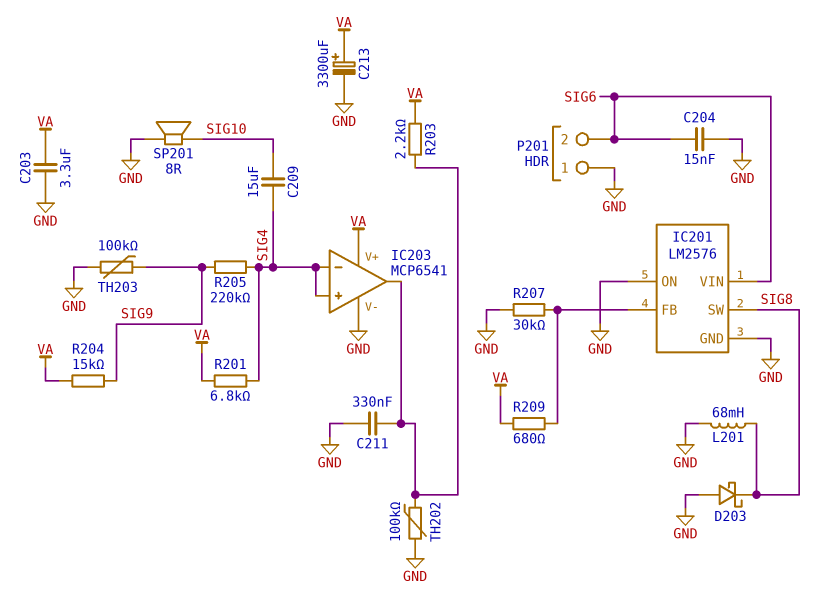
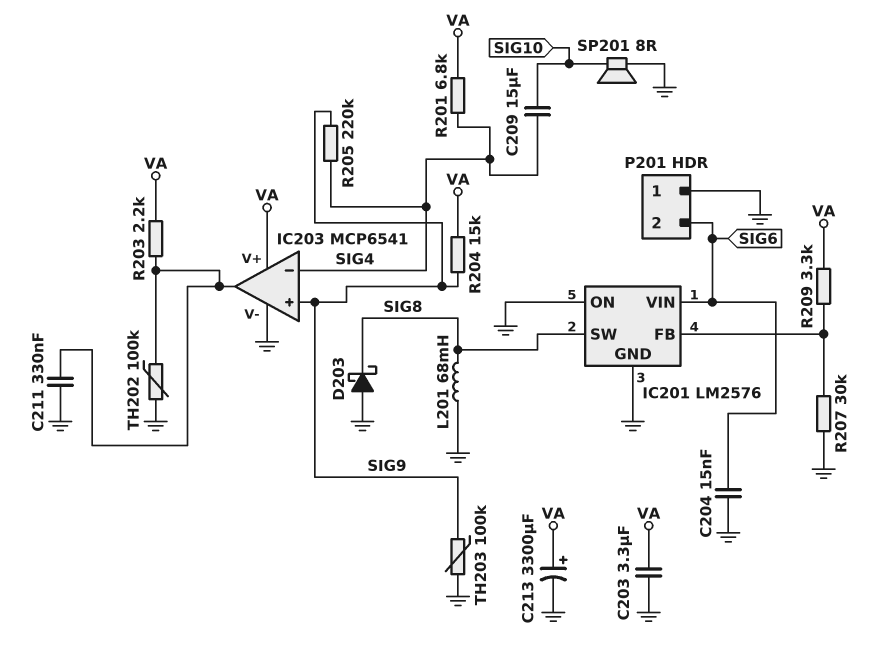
IC203 pin in+: SIG4 -> SIG9
R209: 680 (IC201/FB, VA) -> 3.3k (IC201/FB, VA)

